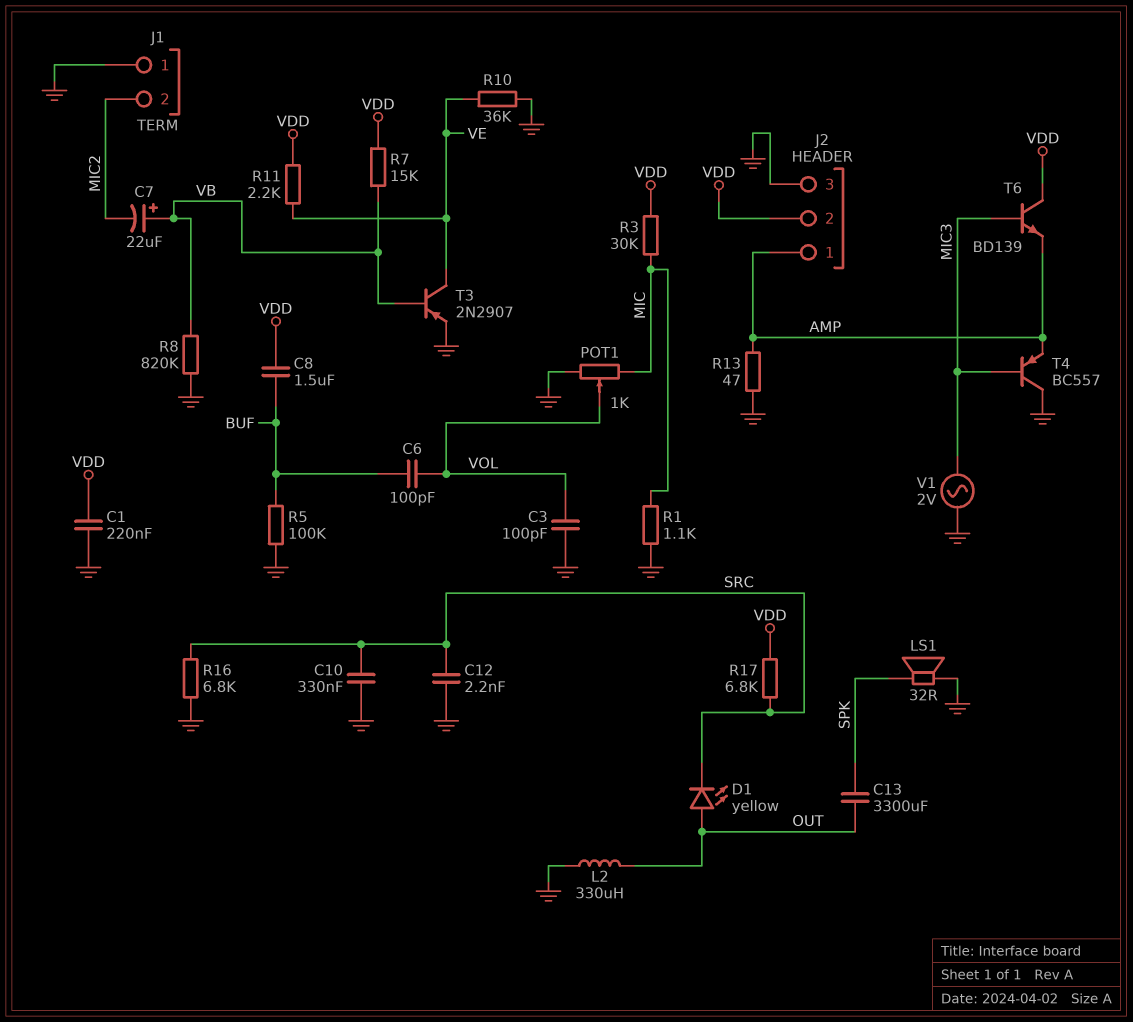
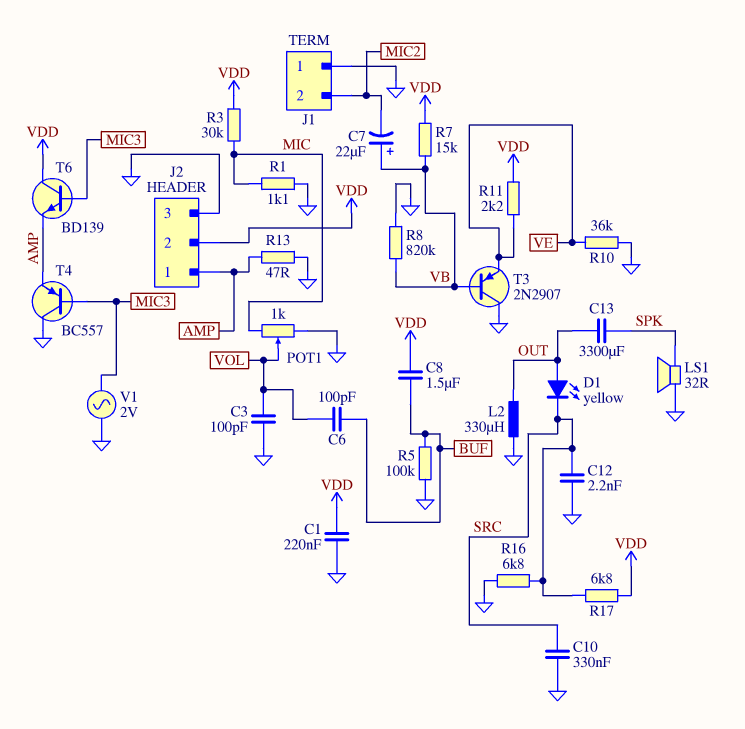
T3: PNP 2N2907 (B VB, C VE, E GND) -> PNP 2N2907 (B VB, C GND, E VE)

